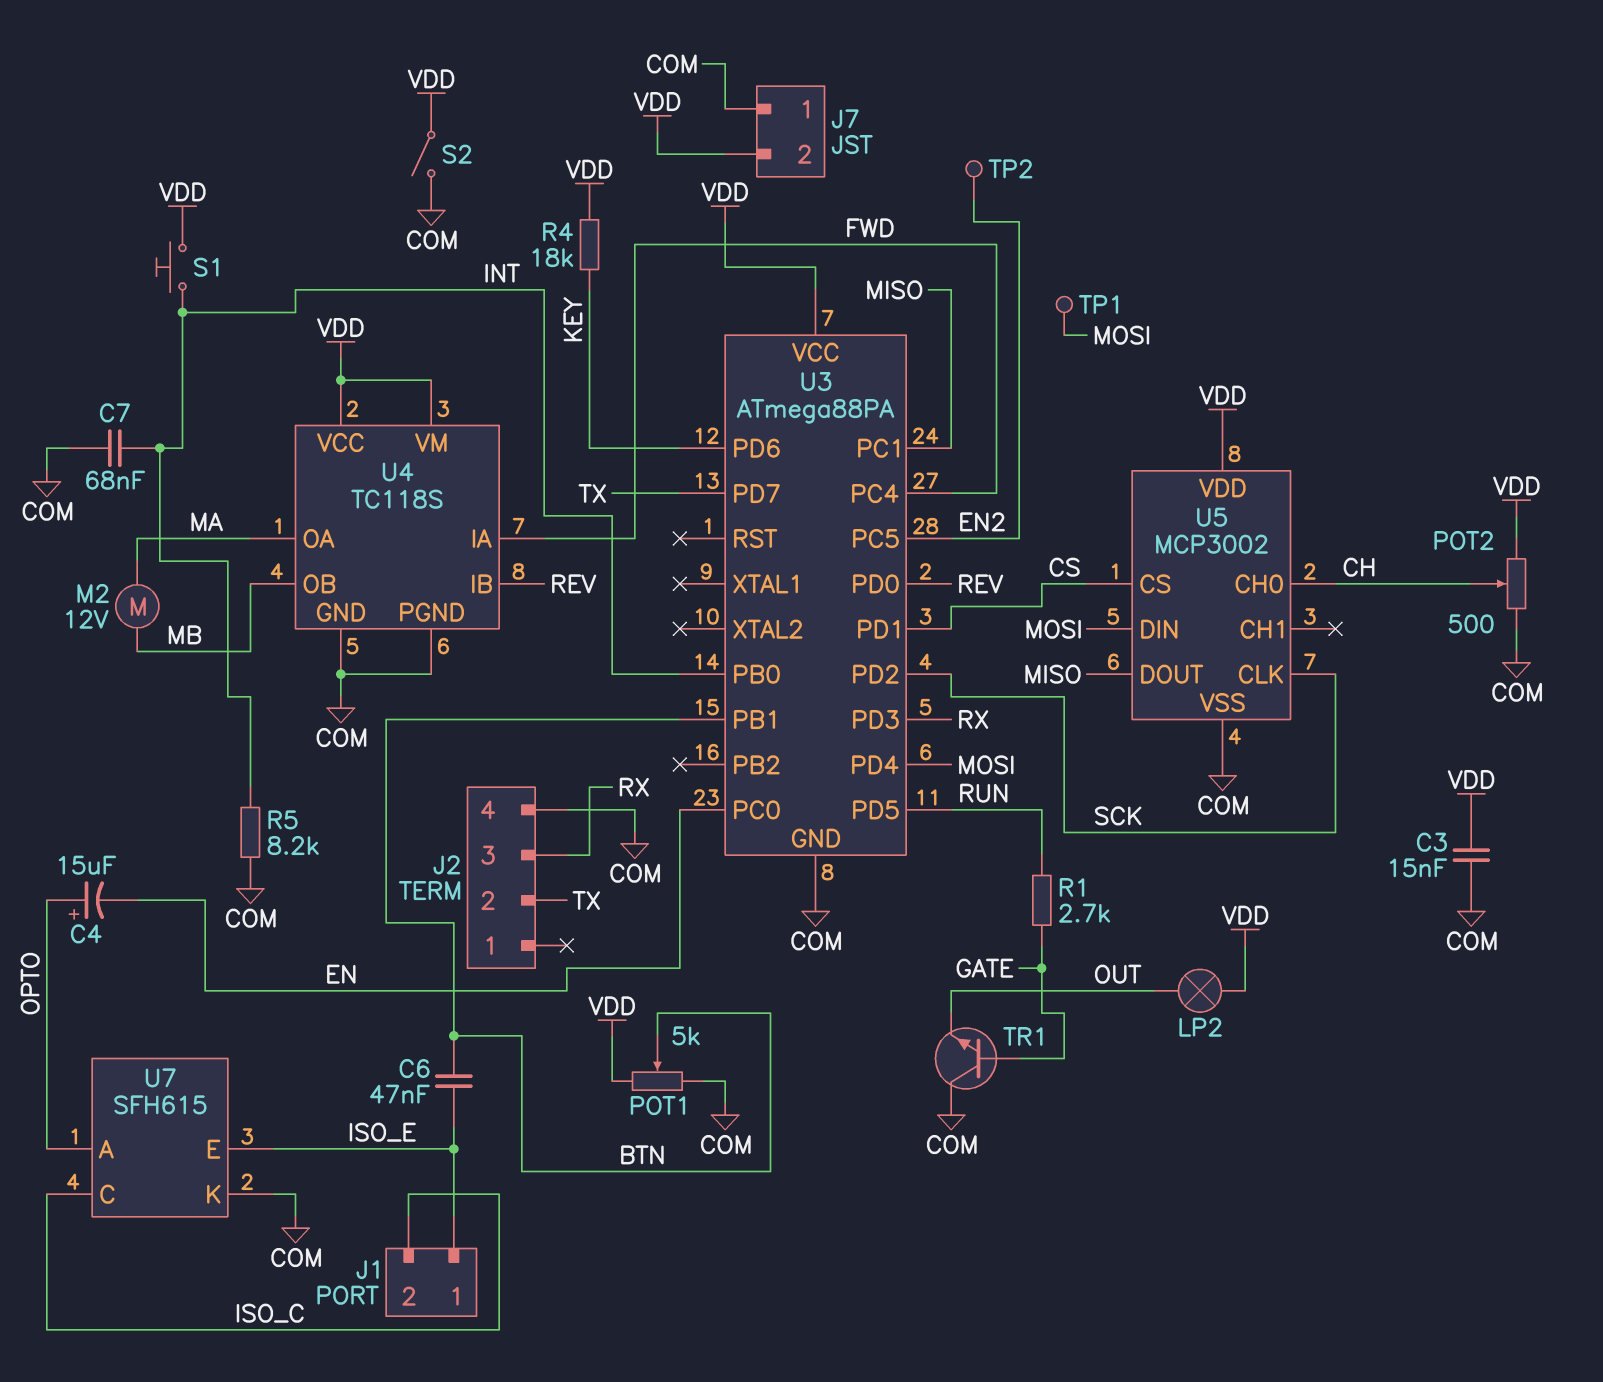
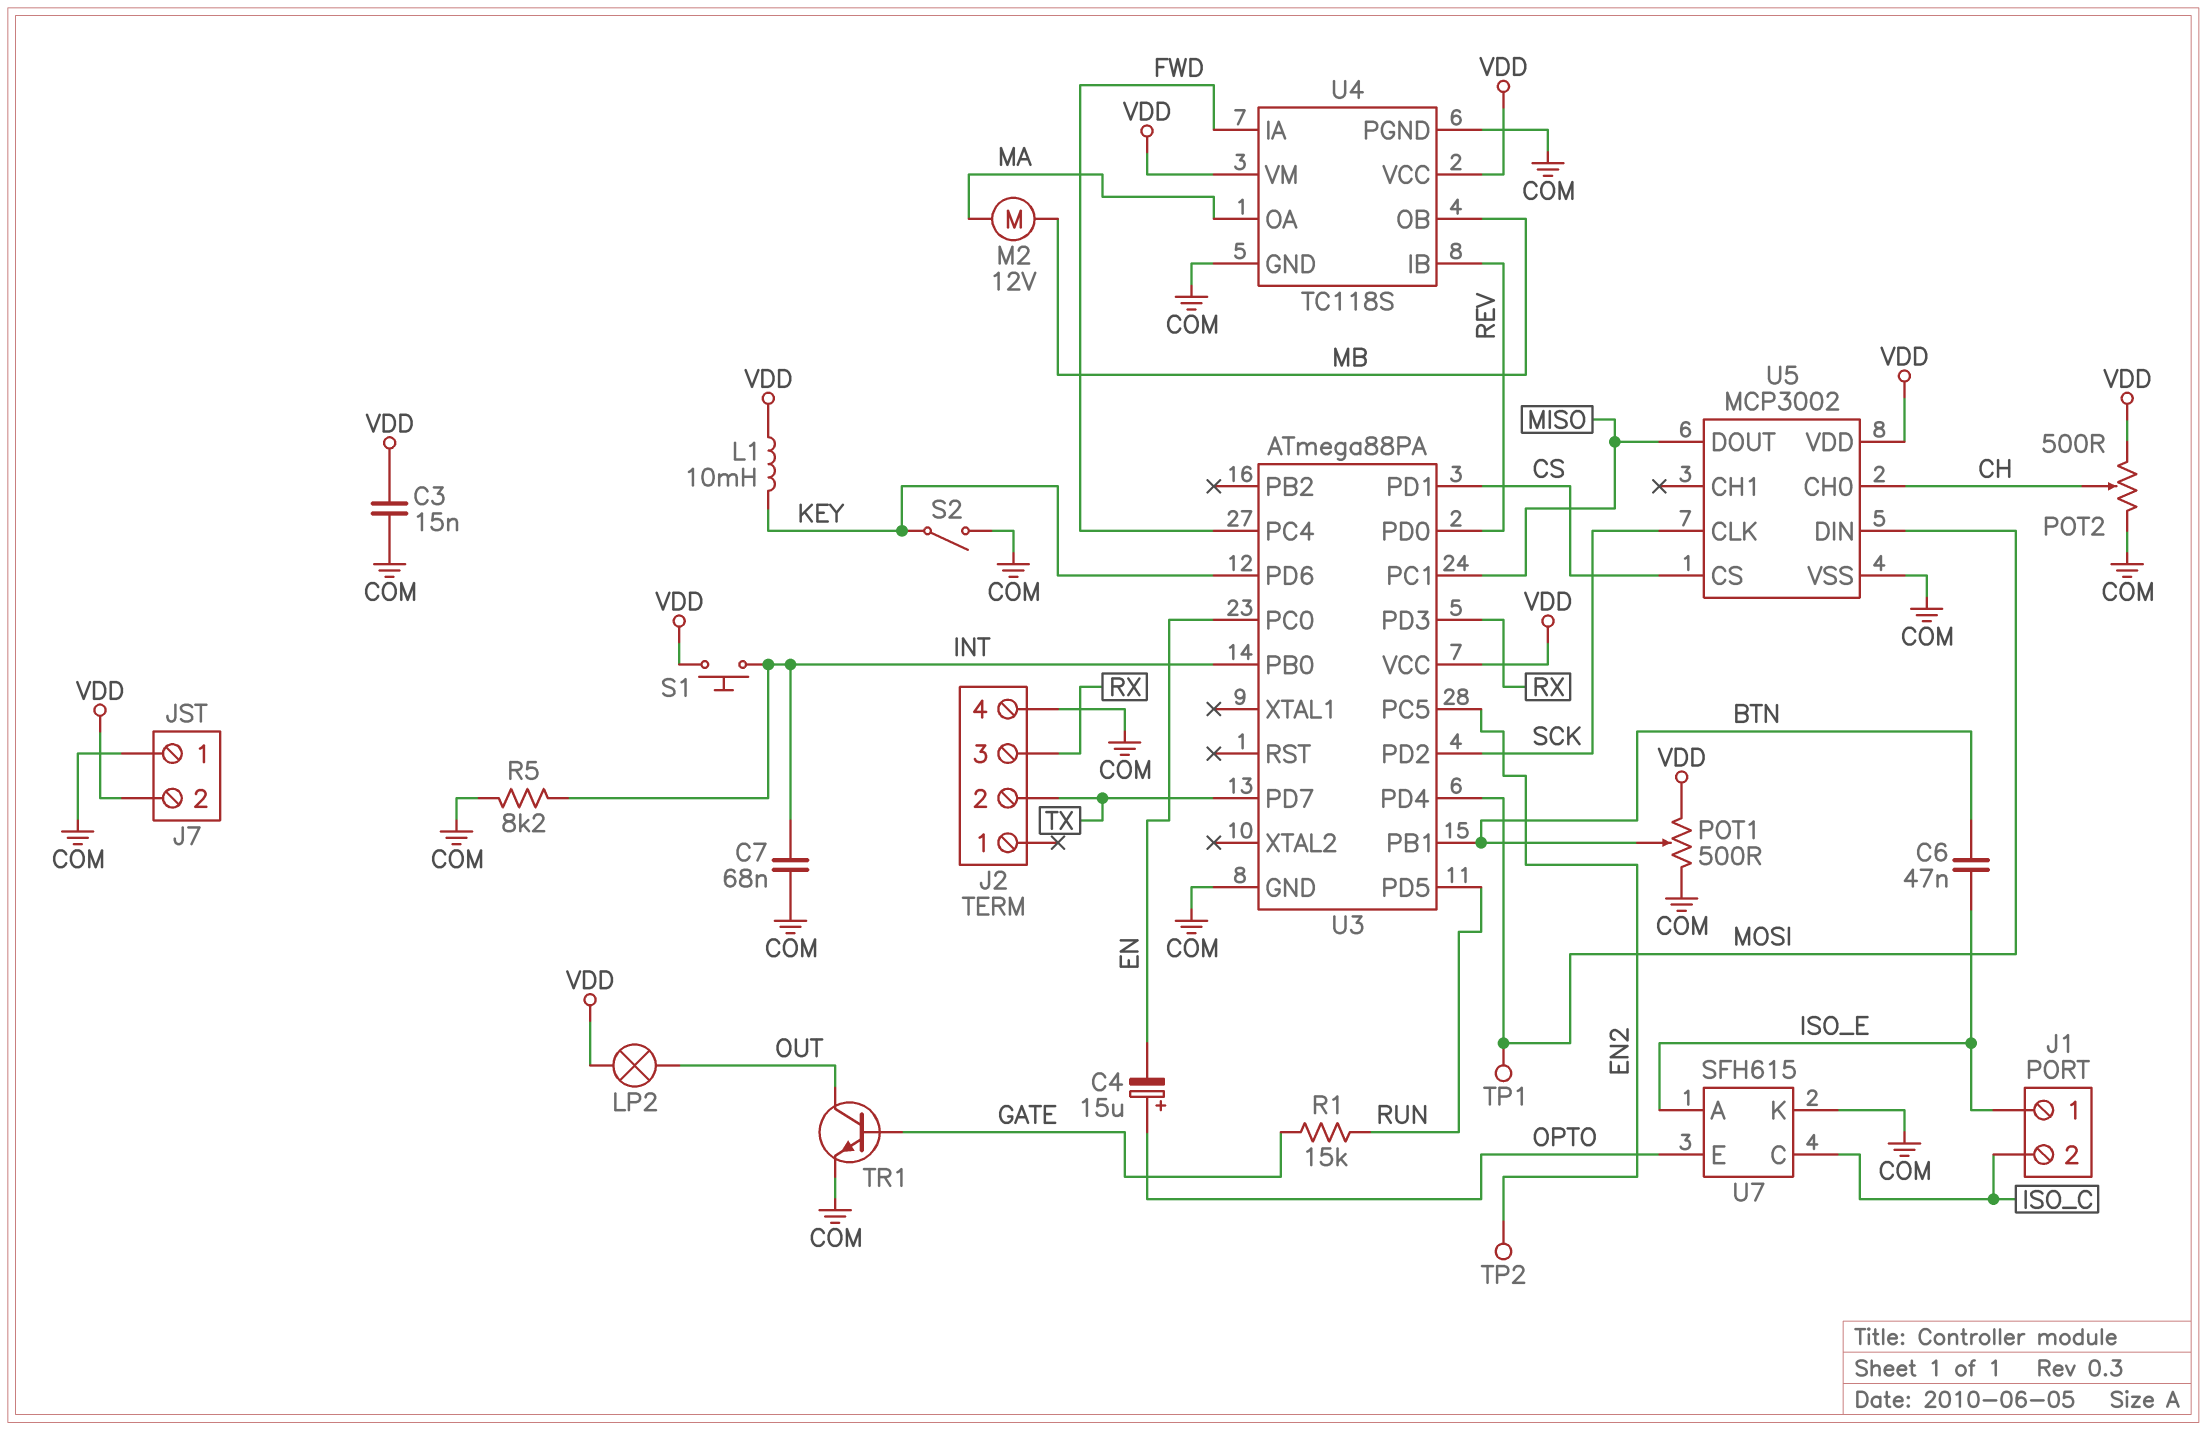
L1: none -> 10mH (KEY, VDD)
POT1: 5k (COM, VDD, wiper BTN) -> 500 (COM, VDD, wiper BTN)
R1: 2.7k (GATE, RUN) -> 15k (GATE, RUN)
R4: 18k (KEY, VDD) -> none
S2: switch (COM, VDD) -> switch (COM, KEY)
TR1: NPN (B GATE, C COM, E OUT) -> NPN (B GATE, C OUT, E COM)
U7 pin A: OPTO -> ISO_E
U7 pin E: ISO_E -> OPTO

